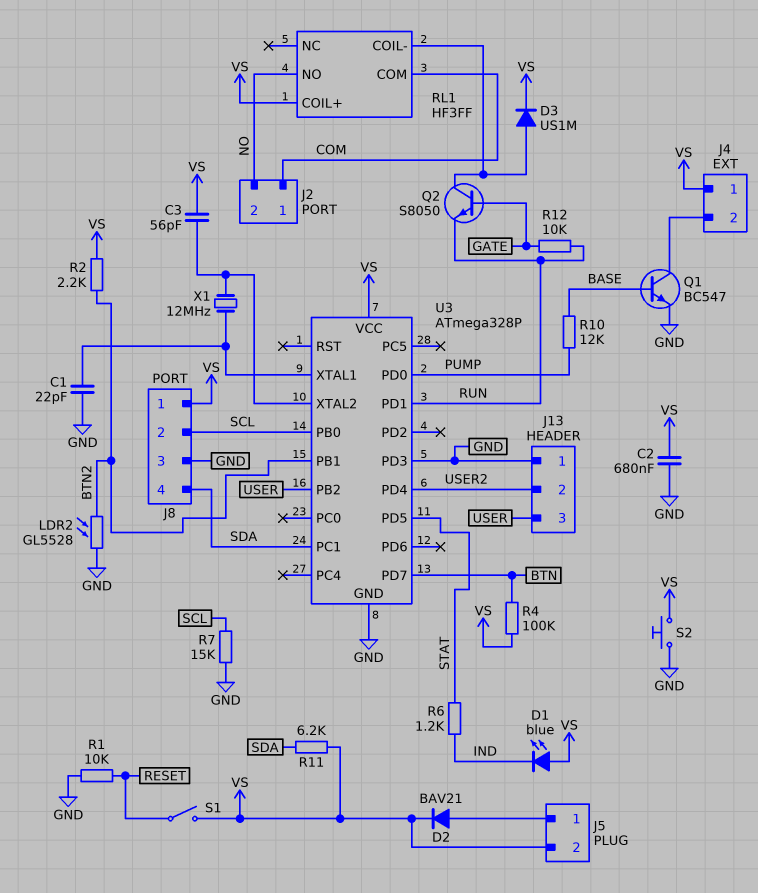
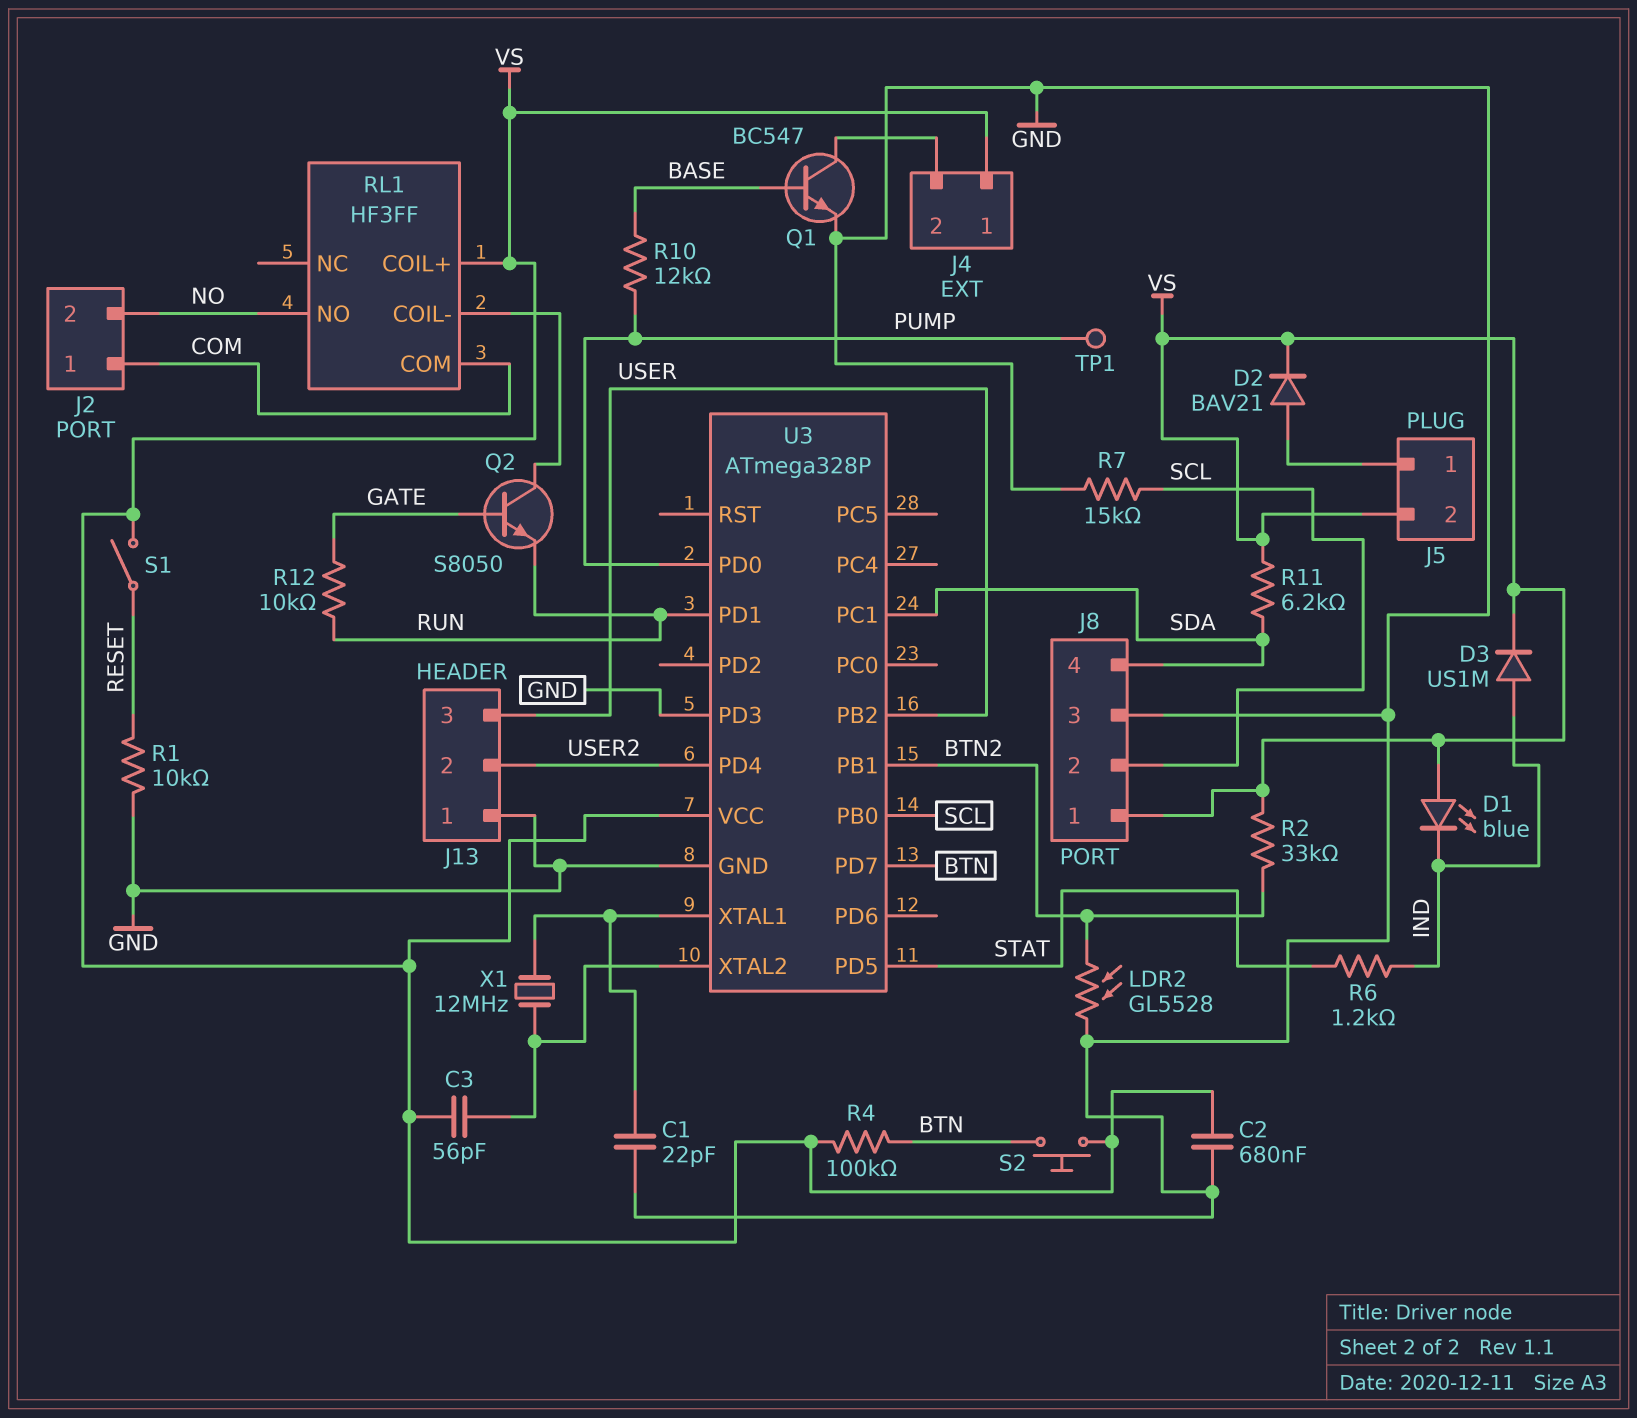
D3: diode US1M (A RL1/COIL-, K VS) -> diode US1M (A IND, K VS)
R2: 2.2k (BTN2, VS) -> 33k (BTN2, VS)
S2: button (GND, VS) -> button (BTN, VS)
TP1: none -> test point (PUMP)

